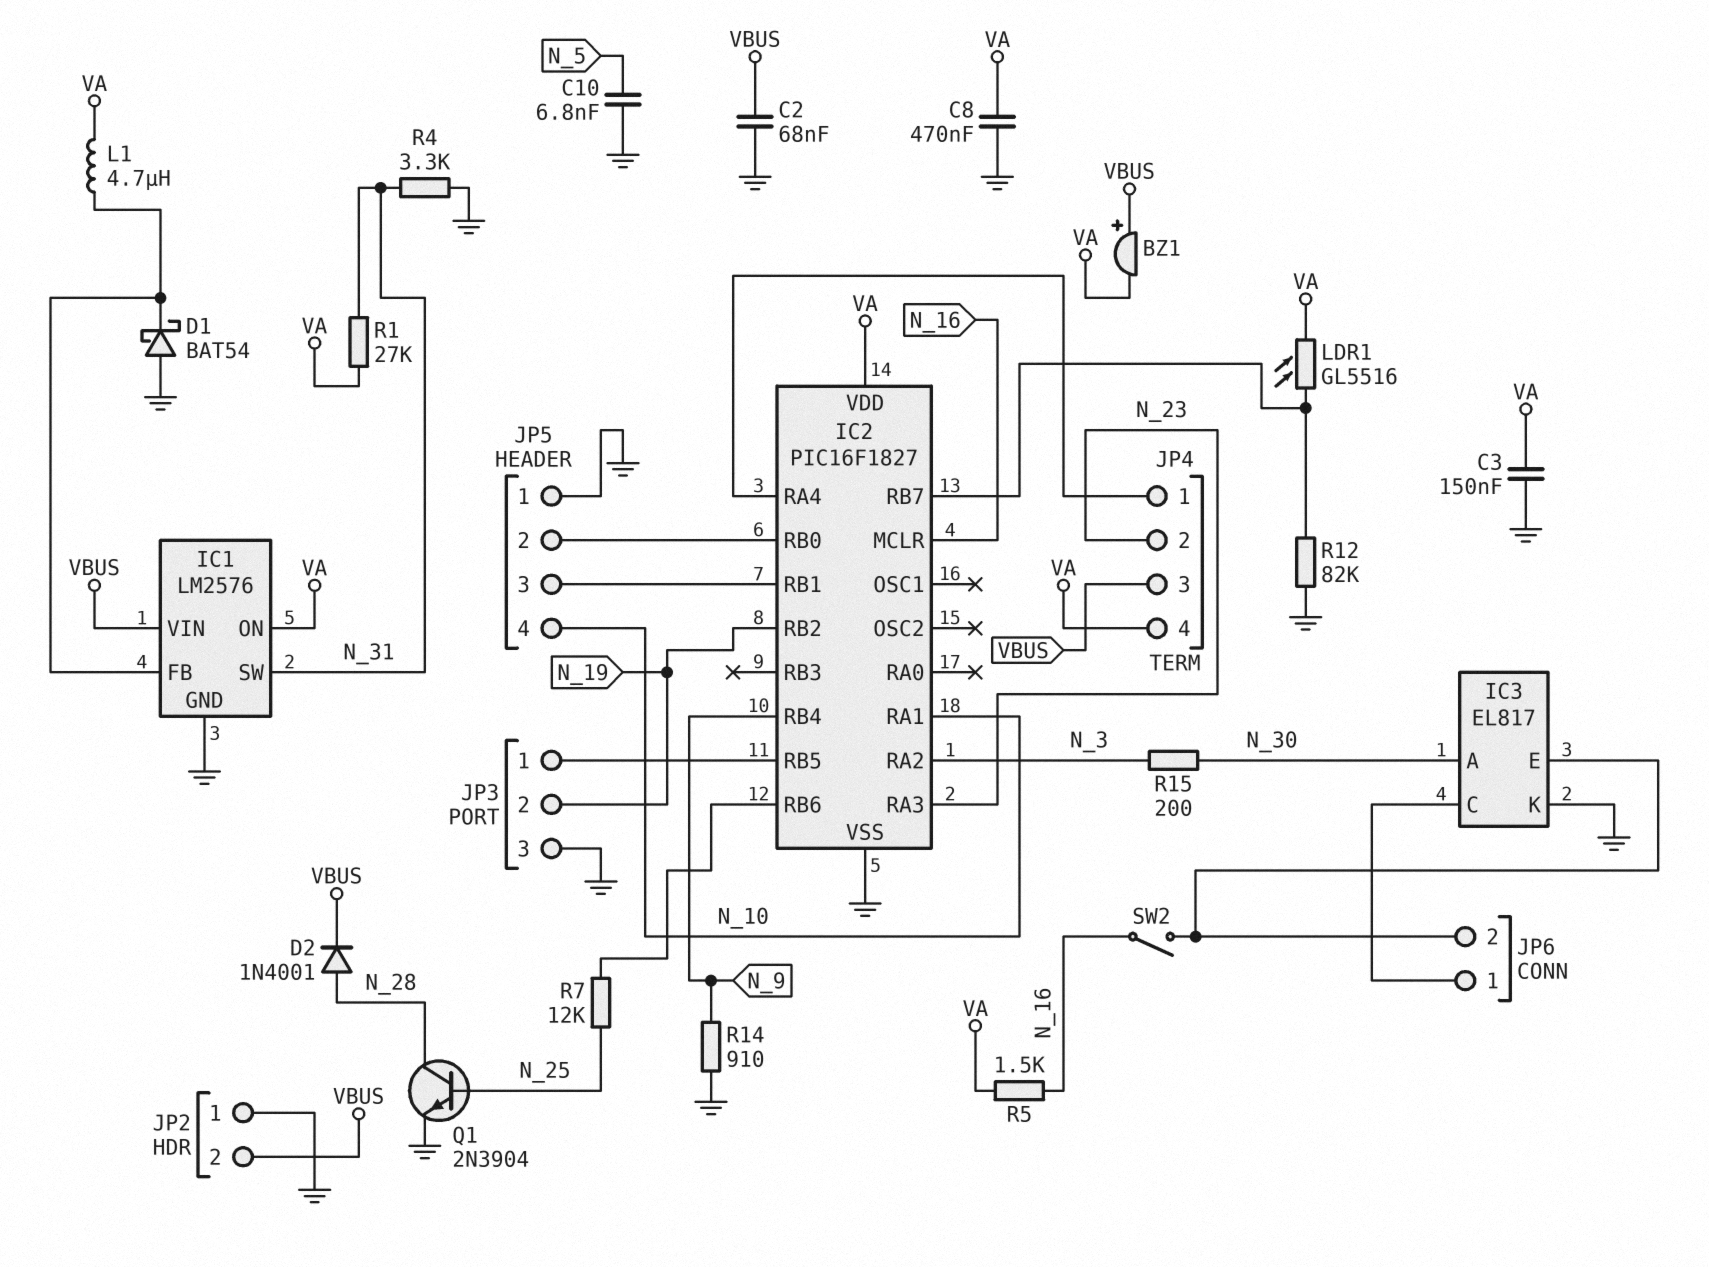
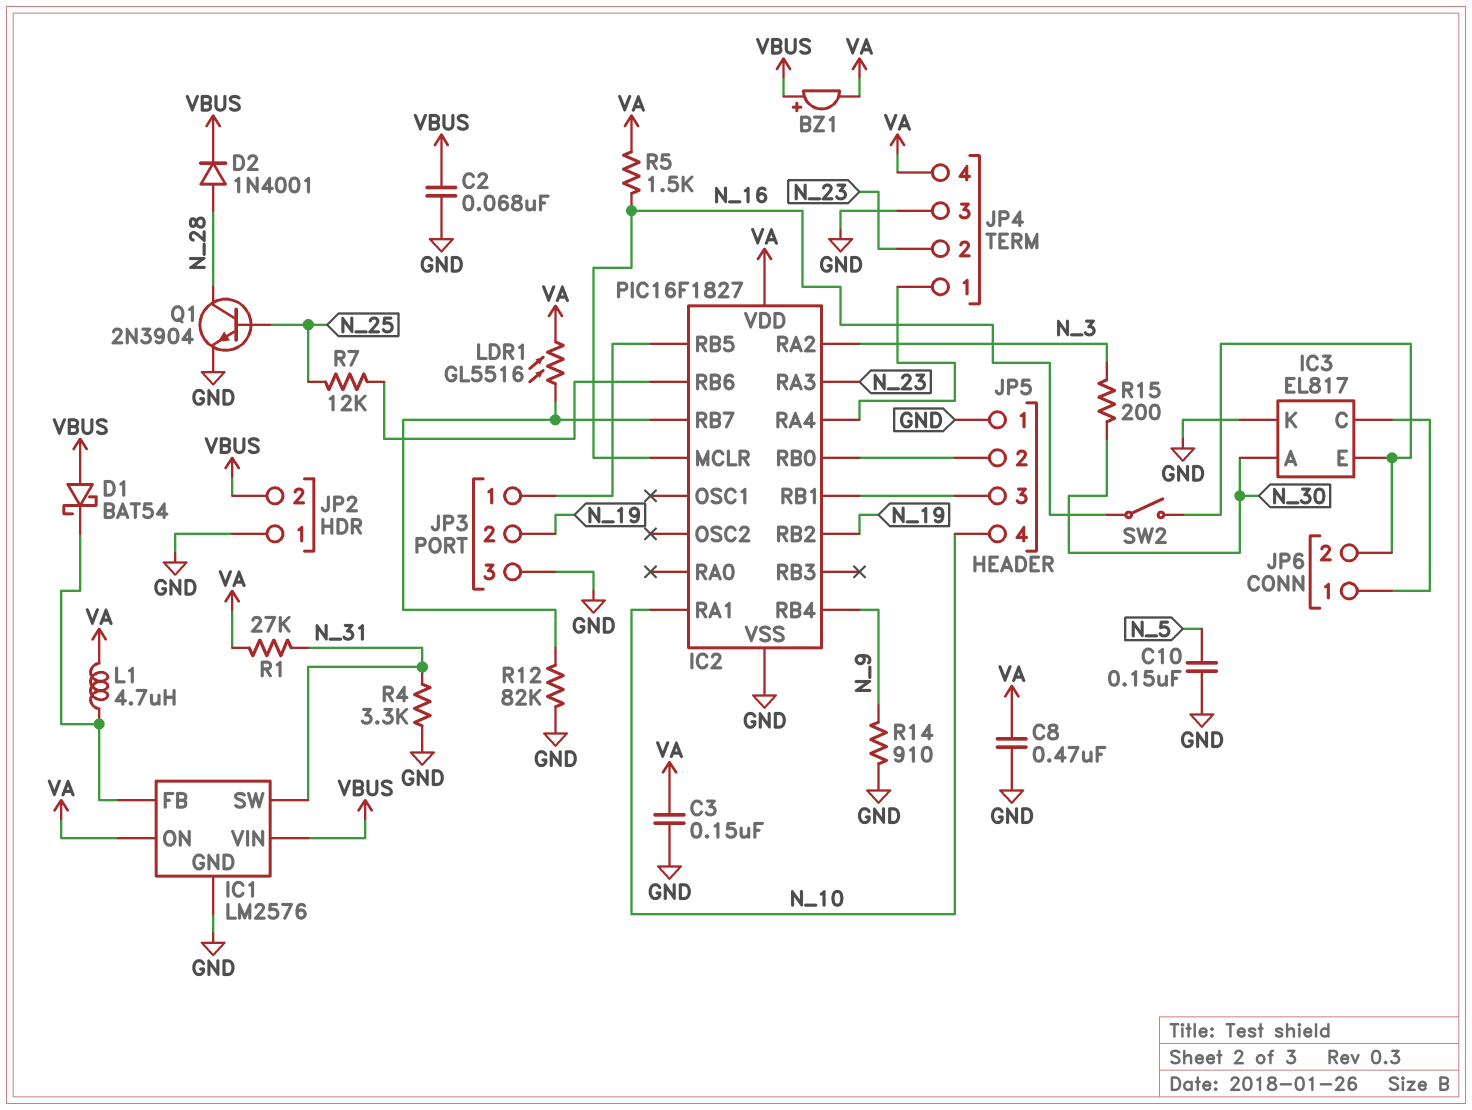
C10: 6.8nF (GND, N_5) -> 150nF (GND, N_5)
D1: schottky BAT54 (A GND, K IC1/FB) -> schottky BAT54 (A VBUS, K IC1/FB)
JP4 pin 3: VBUS -> GND

